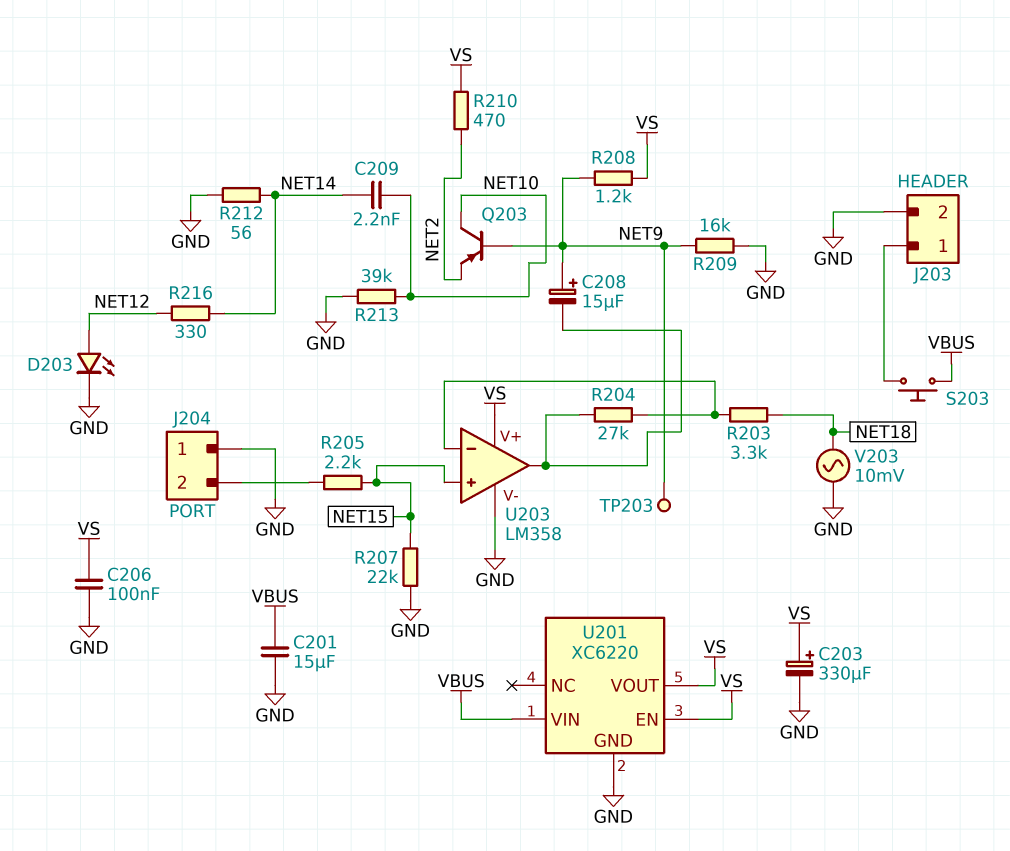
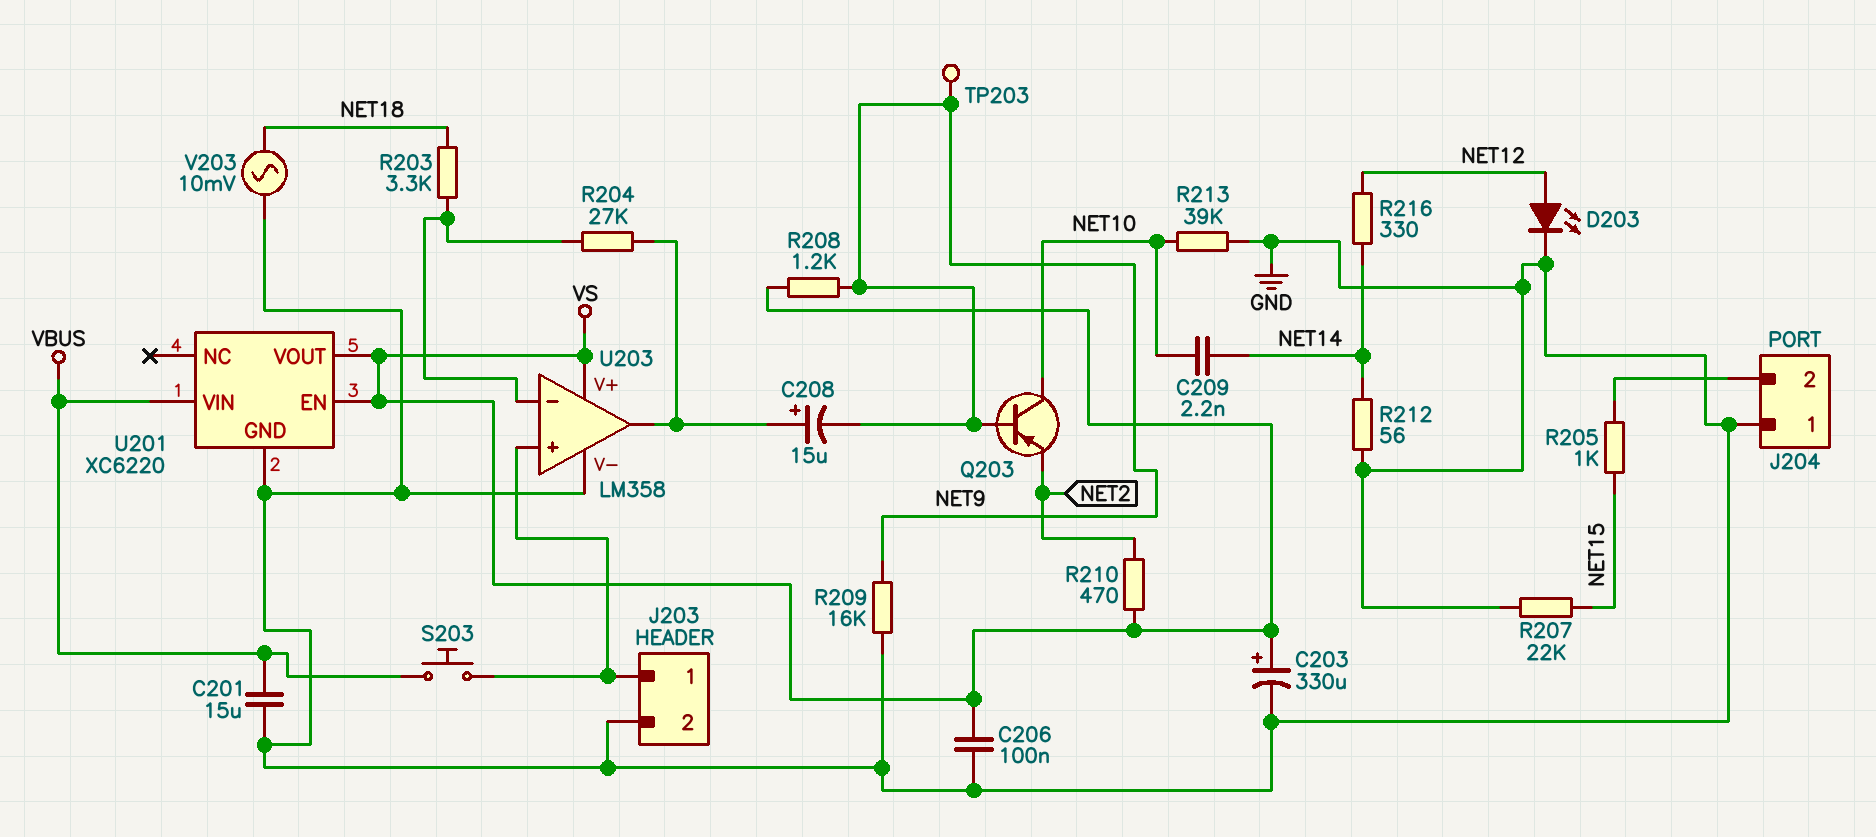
C208: 15uF (plus NET9, minus U203/out) -> 15uF (plus U203/out, minus NET9)
R205: 2.2k (J204/2, NET15) -> 1k (J204/2, NET15)
U203 pin in+: NET15 -> J203/1

